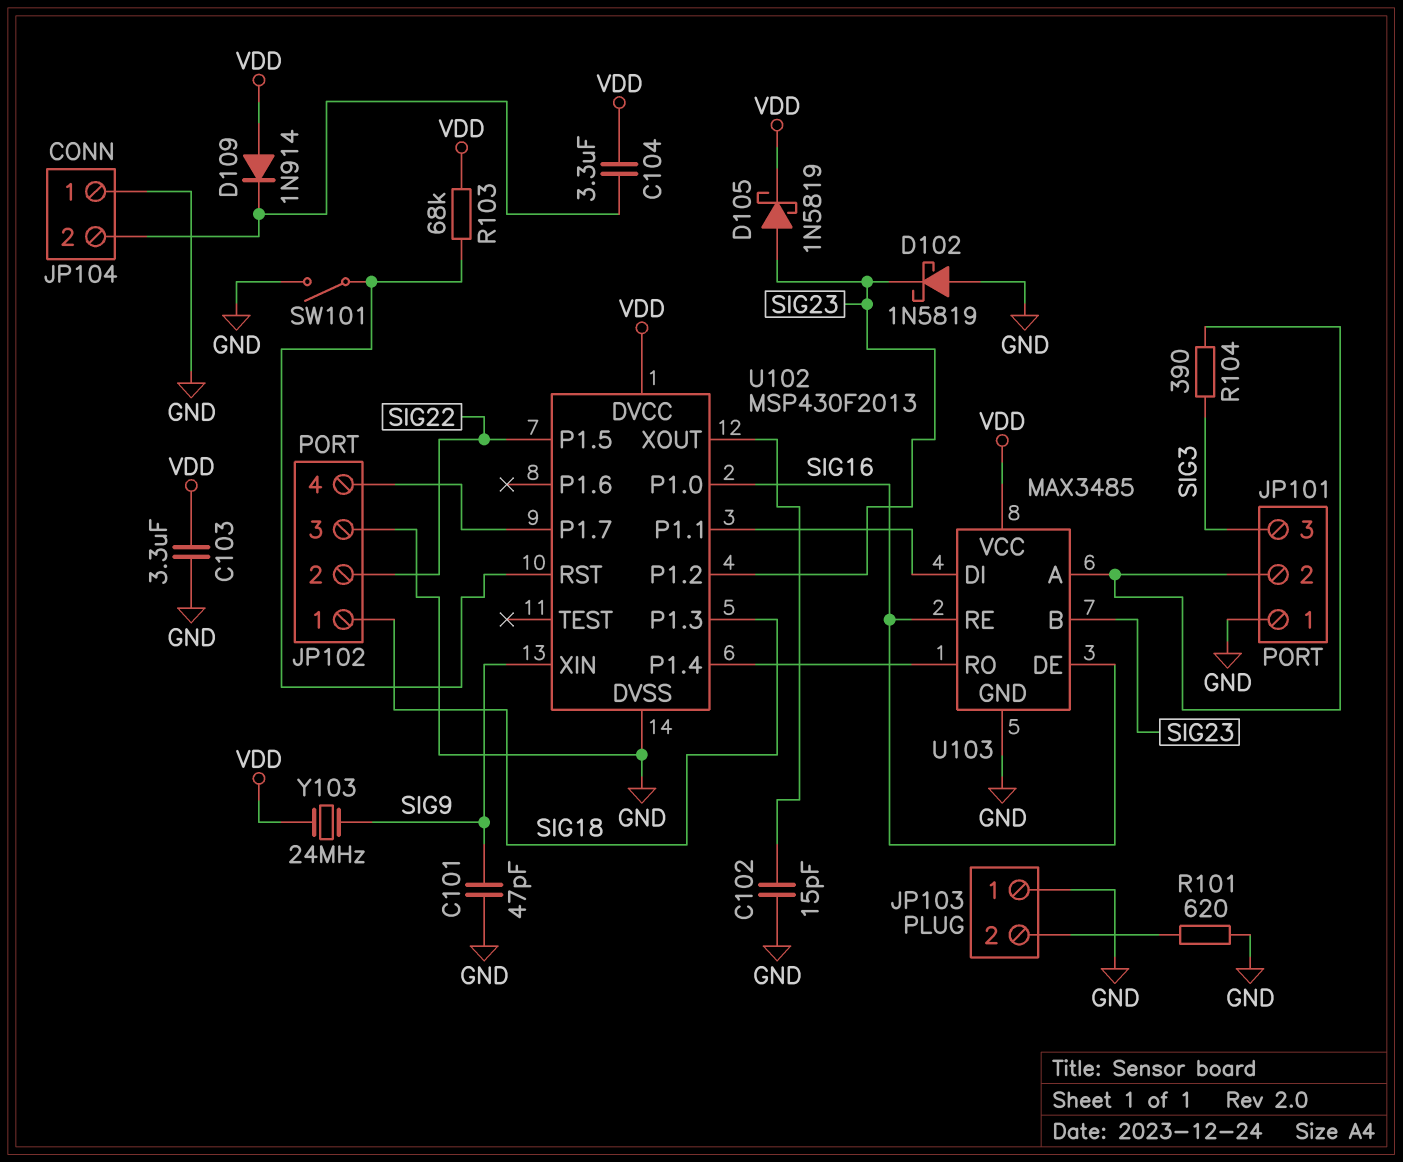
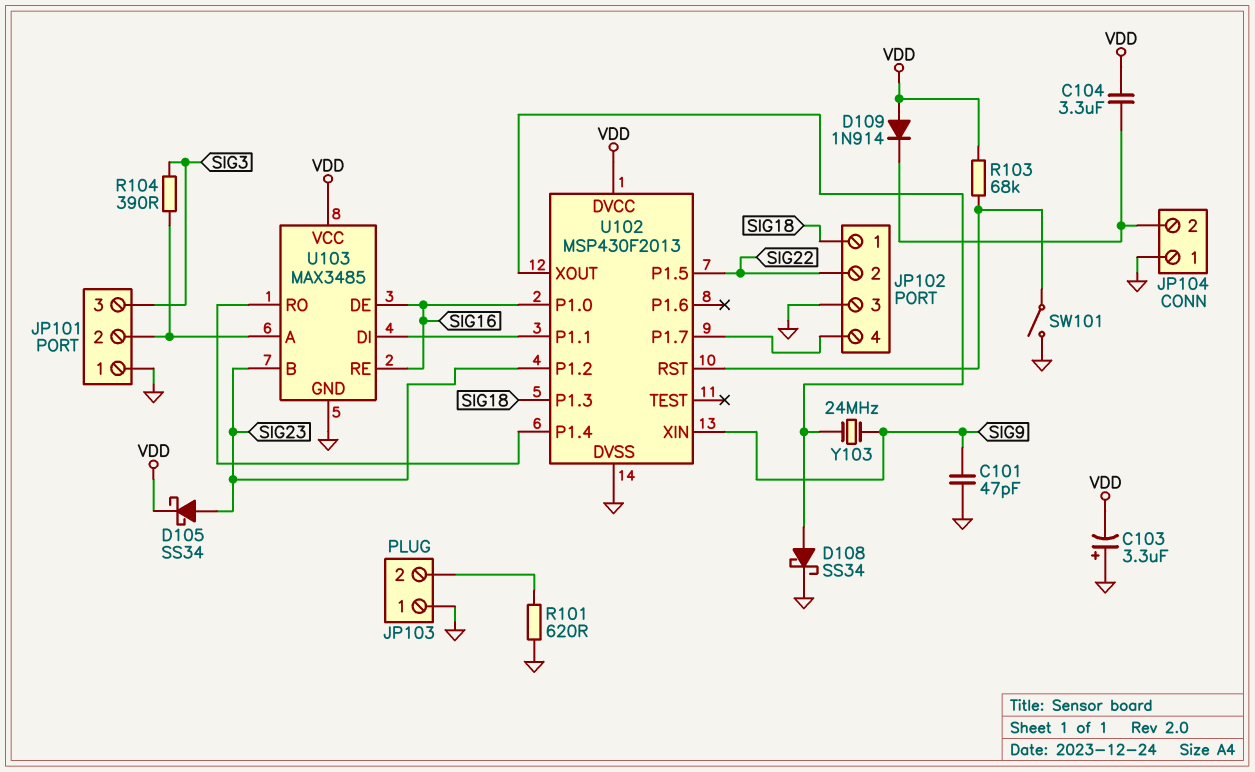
C102: 15pF (GND, U102/XOUT) -> none
C103: 3.3uF (GND, VDD) -> 3.3uF (plus GND, minus VDD)
D102: schottky 1N5819 (A GND, K SIG23) -> none
D105: schottky 1N5819 (A SIG23, K VDD) -> schottky SS34 (A SIG23, K VDD)
D108: none -> schottky SS34 (A U102/XOUT, K GND)
Y103: 24MHz (SIG9, VDD) -> 24MHz (SIG9, U102/XOUT)

